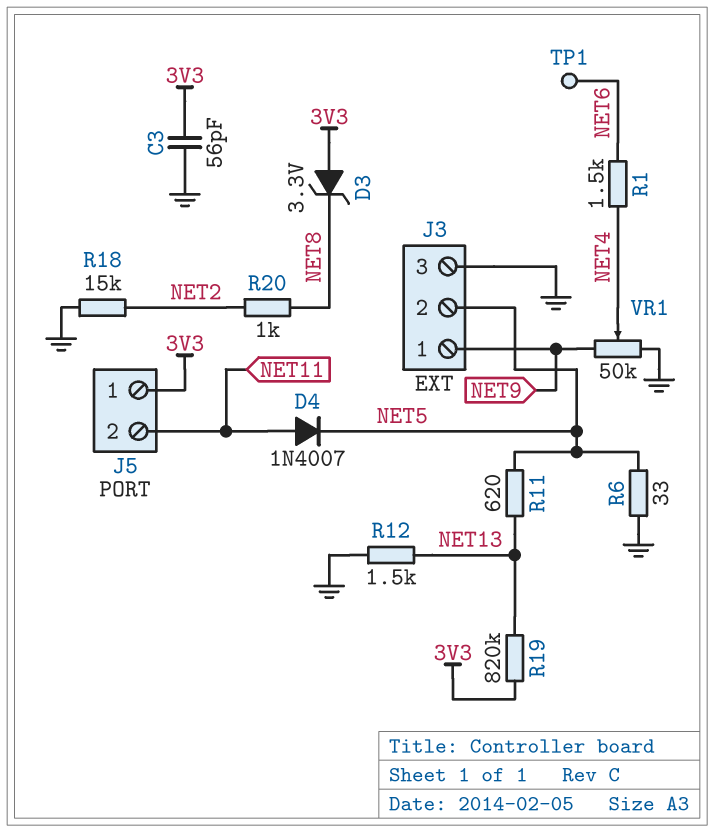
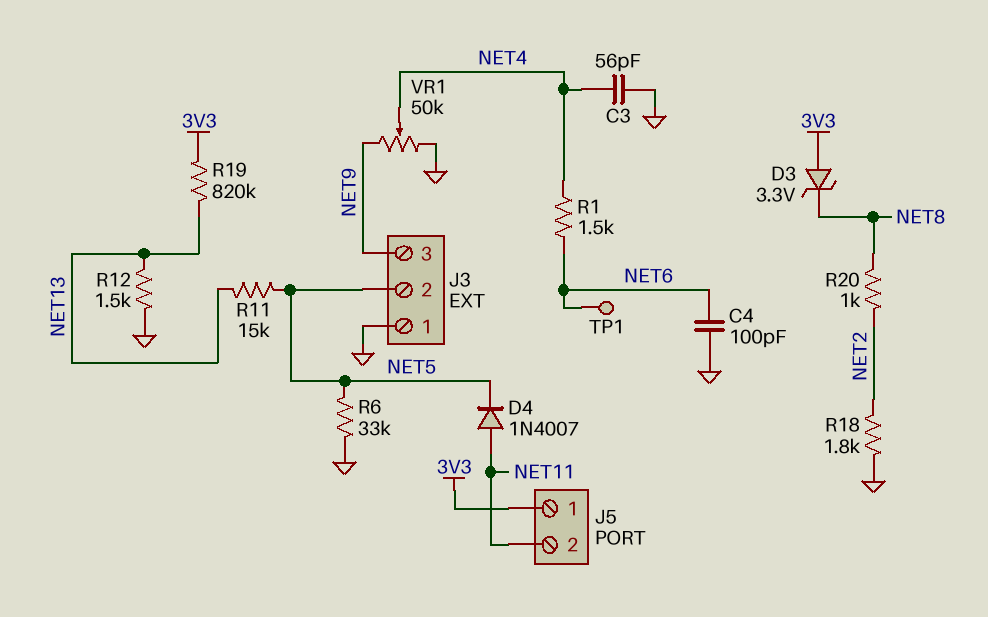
C3: 56pF (3V3, GND) -> 56pF (GND, NET4)
C4: none -> 100pF (GND, NET6)
J3 pin 1: NET9 -> GND
J3 pin 3: GND -> NET9
R6: 33 (GND, NET5) -> 33k (GND, NET5)
R11: 620 (NET5, NET13) -> 15k (NET5, NET13)
R18: 15k (GND, NET2) -> 1.8k (GND, NET2)

